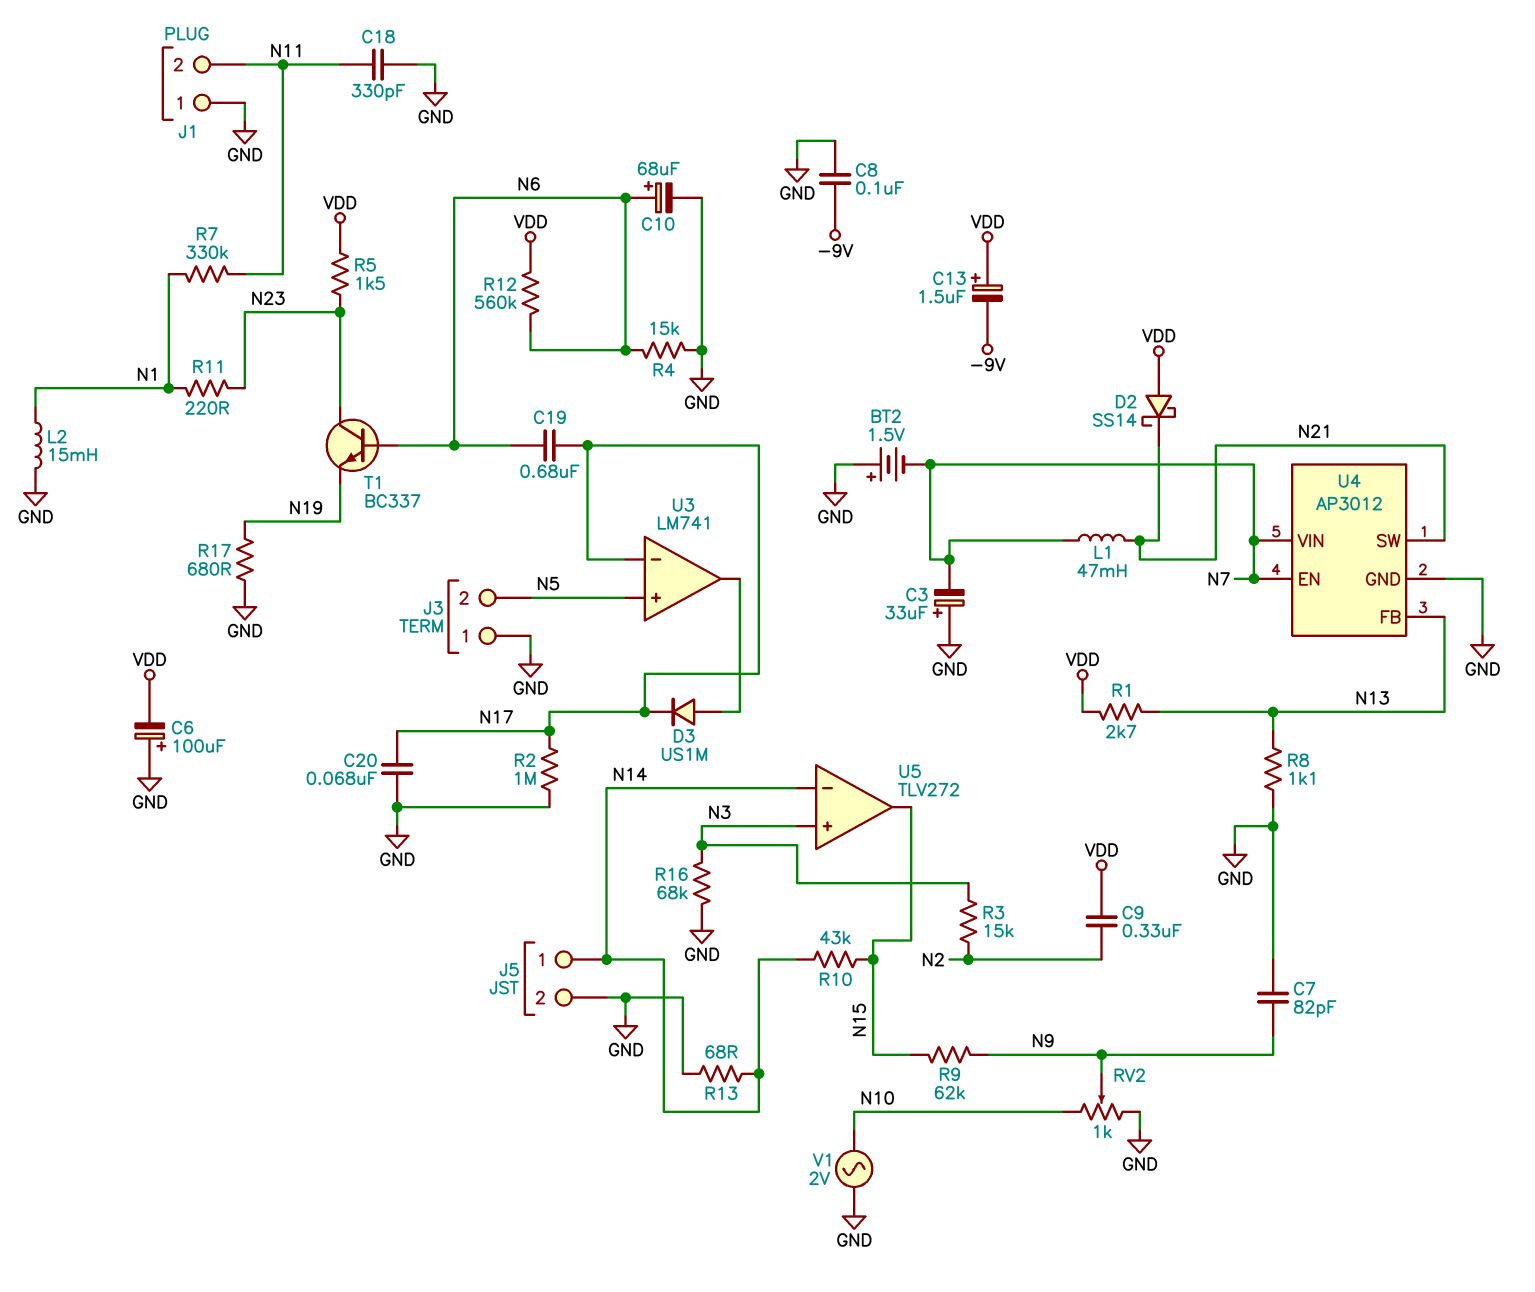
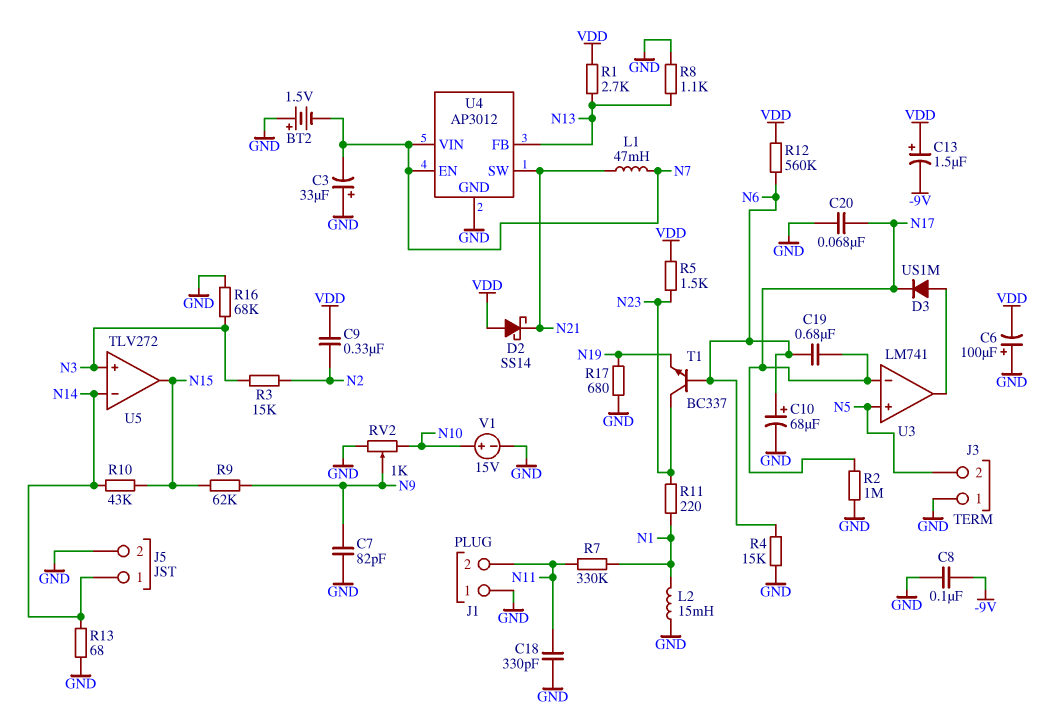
V1: AC 2V (GND, N10) -> 15V (plus N10, minus GND)

